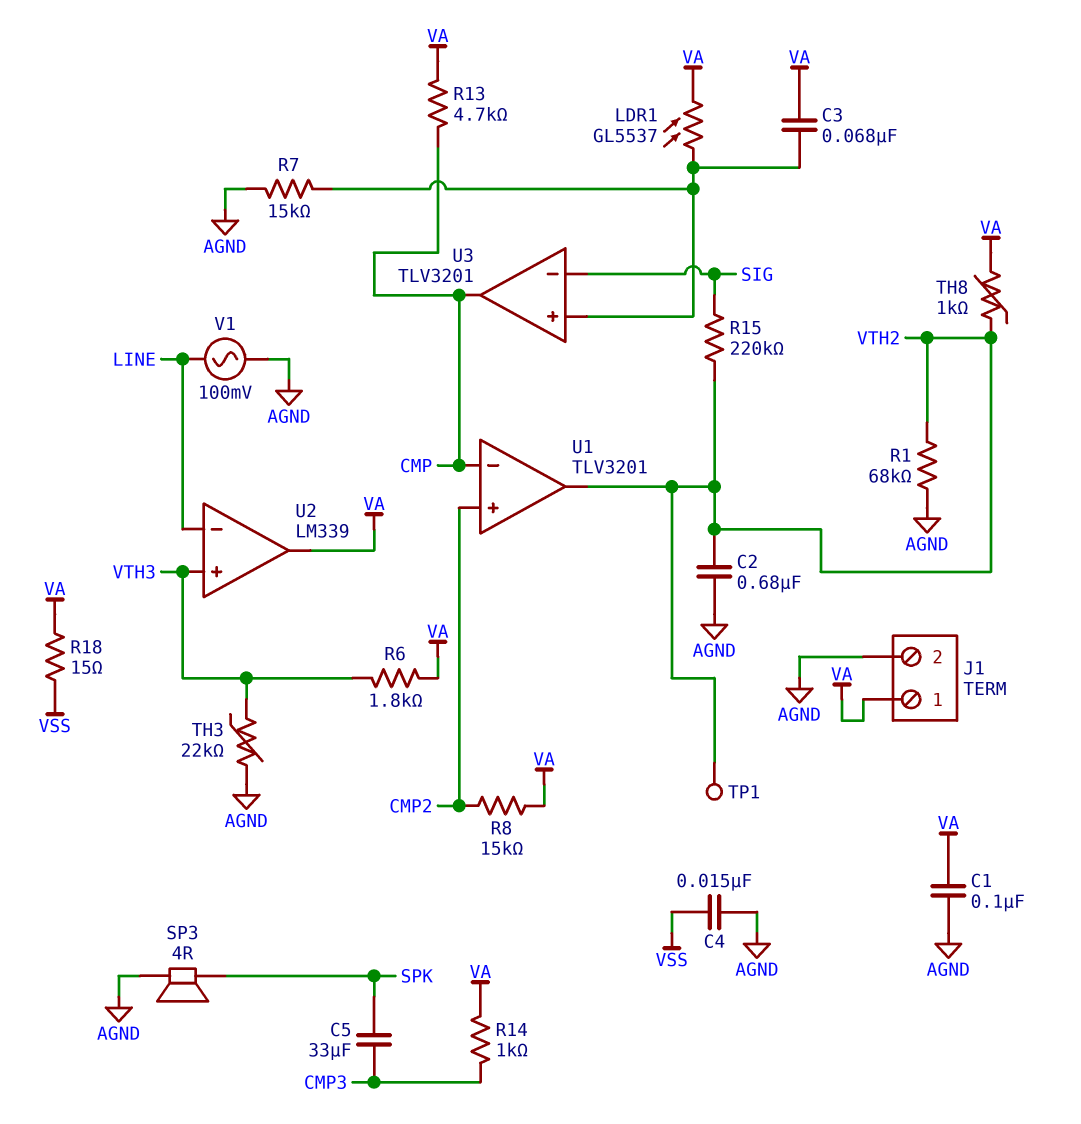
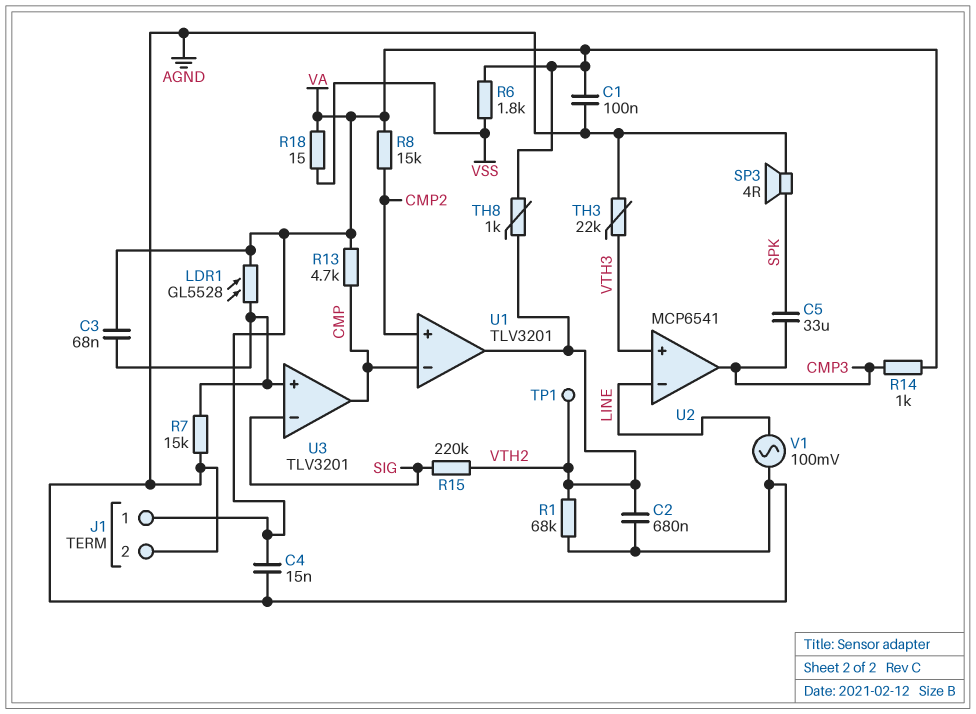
C4: 15nF (AGND, VSS) -> 15nF (AGND, VA)
LDR1: GL5537 (U3/in+, VA) -> GL5528 (U3/in+, VA)
R6: 1.8k (VA, VTH3) -> 1.8k (VA, VSS)
U2: LM339 -> MCP6541
U2 pin out: VA -> CMP3

